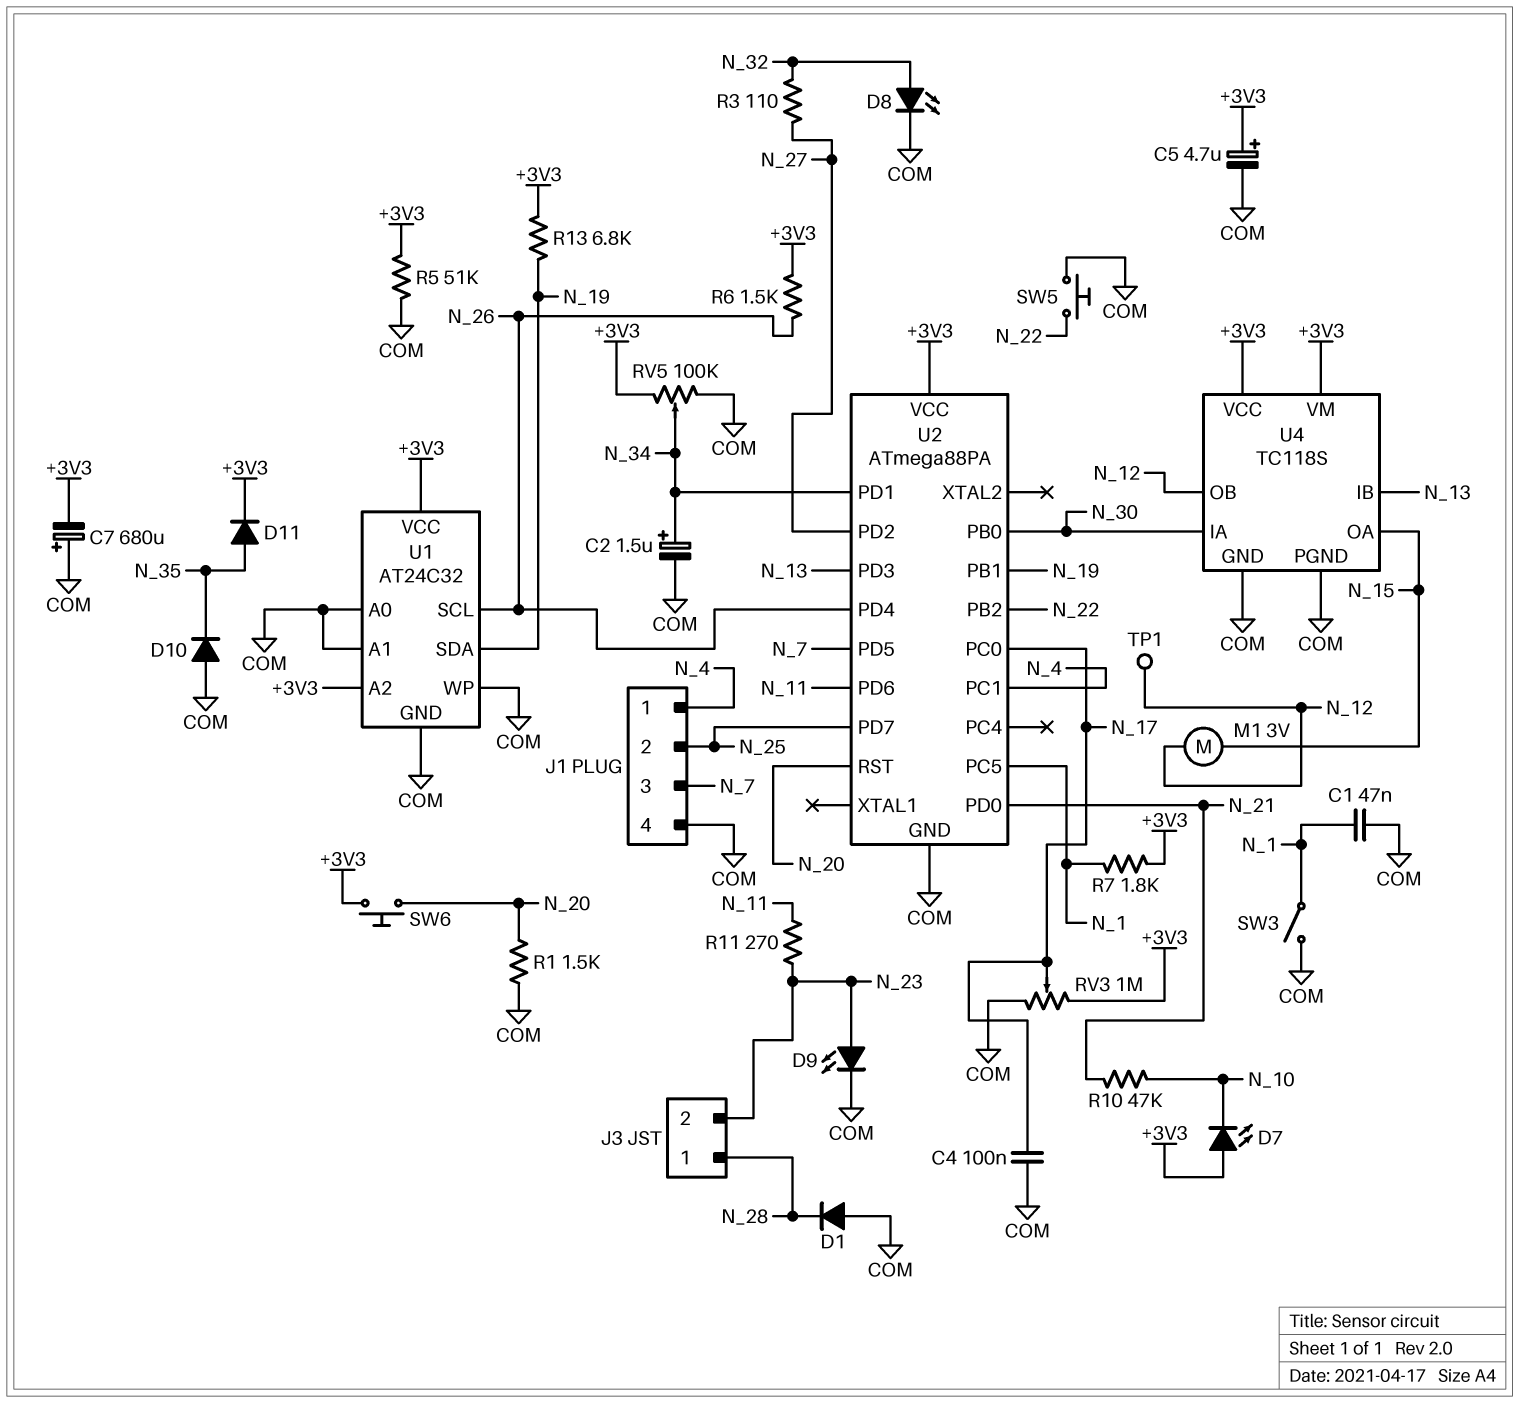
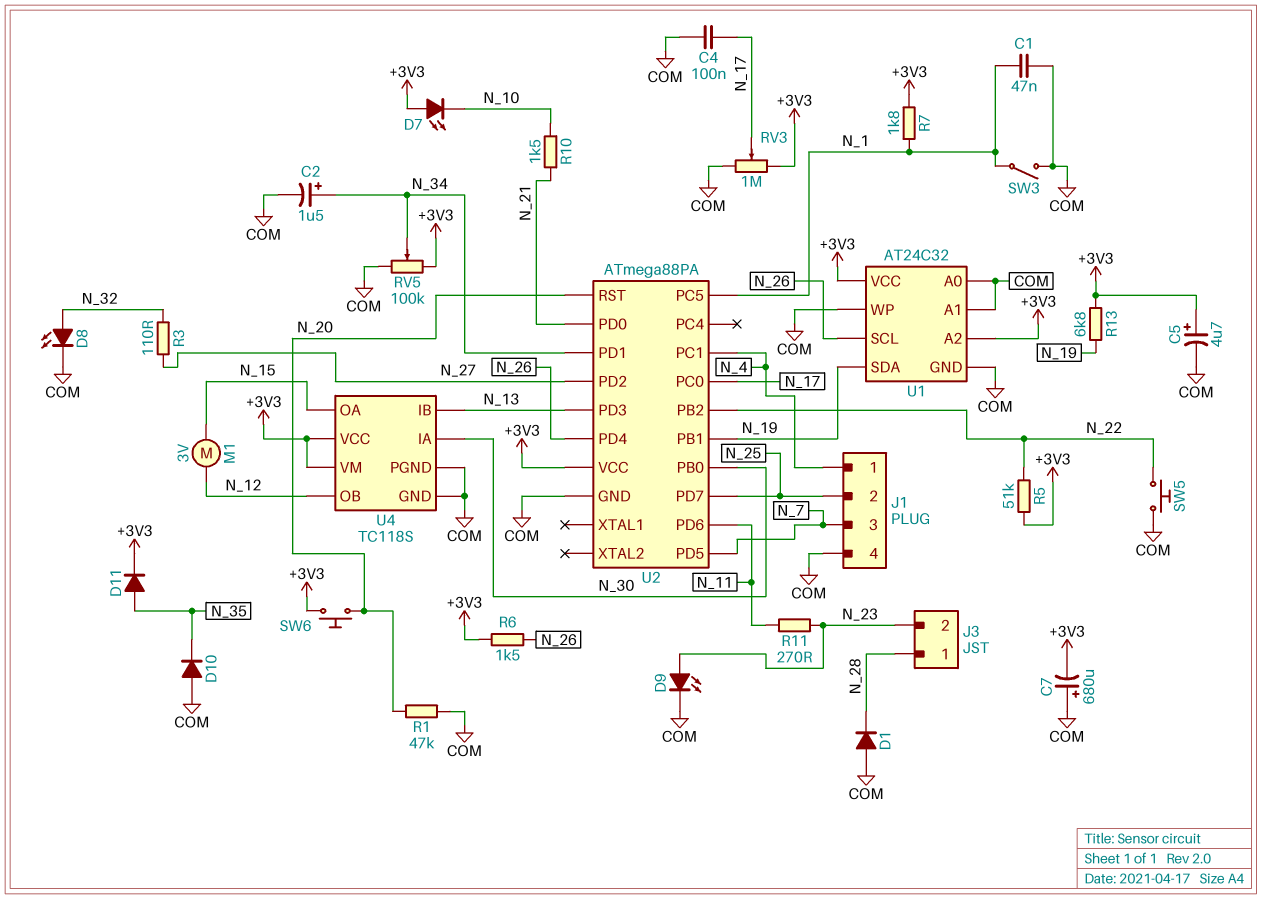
R1: 1.5k (COM, N_20) -> 47k (COM, N_20)
R5: 51k (+3V3, COM) -> 51k (+3V3, N_22)
R10: 47k (N_10, N_21) -> 1.5k (N_10, N_21)
TP1: test point (N_12) -> none

